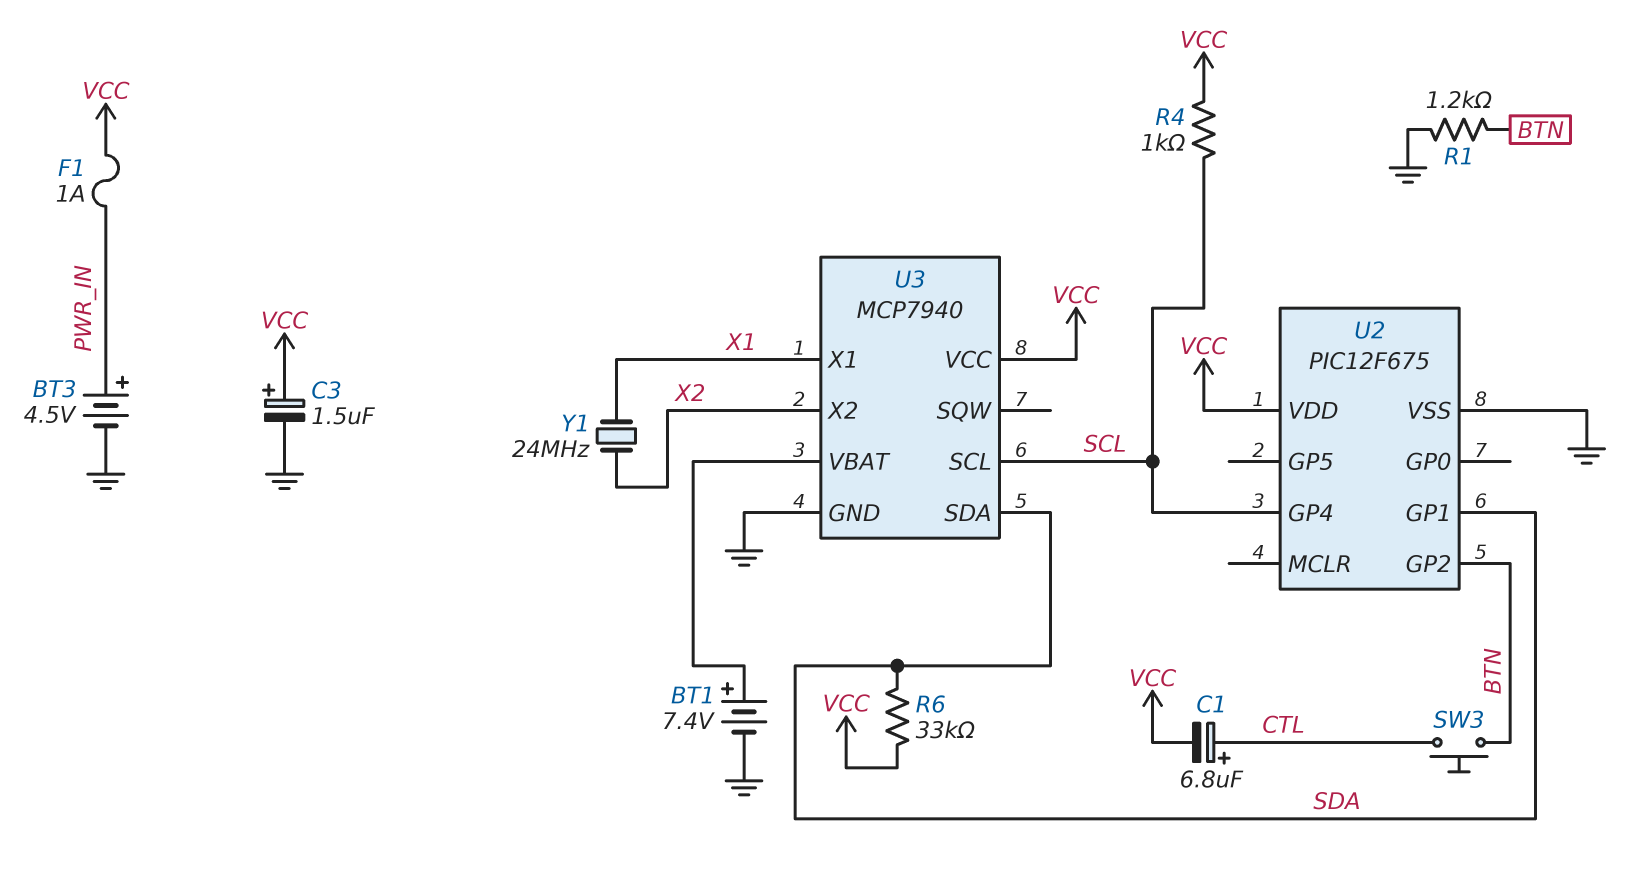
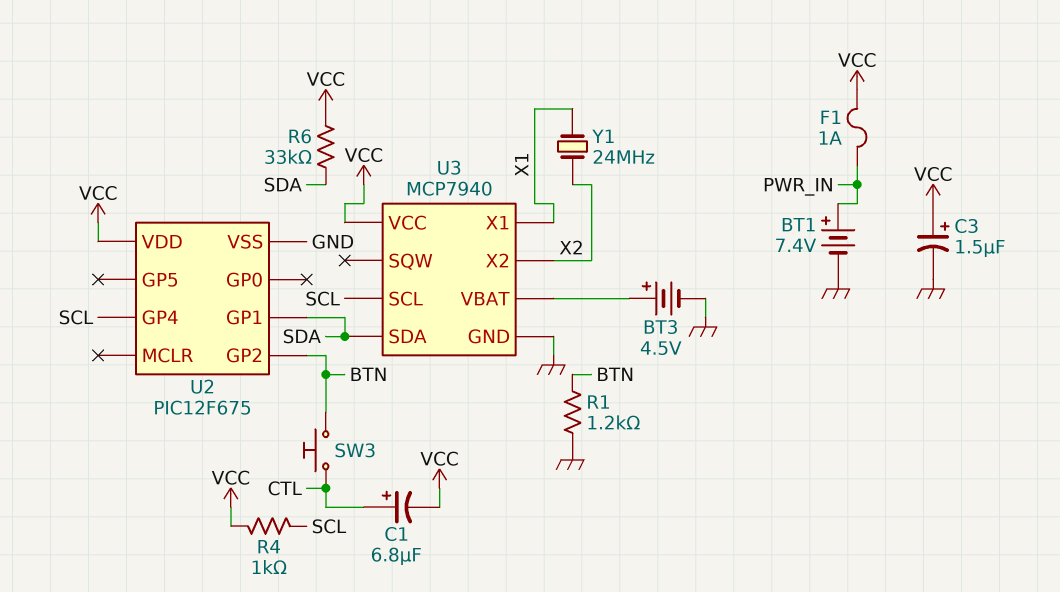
BT1: 7.4V (plus U3/VBAT, minus GND) -> 7.4V (plus PWR_IN, minus GND)
BT3: 4.5V (plus PWR_IN, minus GND) -> 4.5V (plus U3/VBAT, minus GND)

